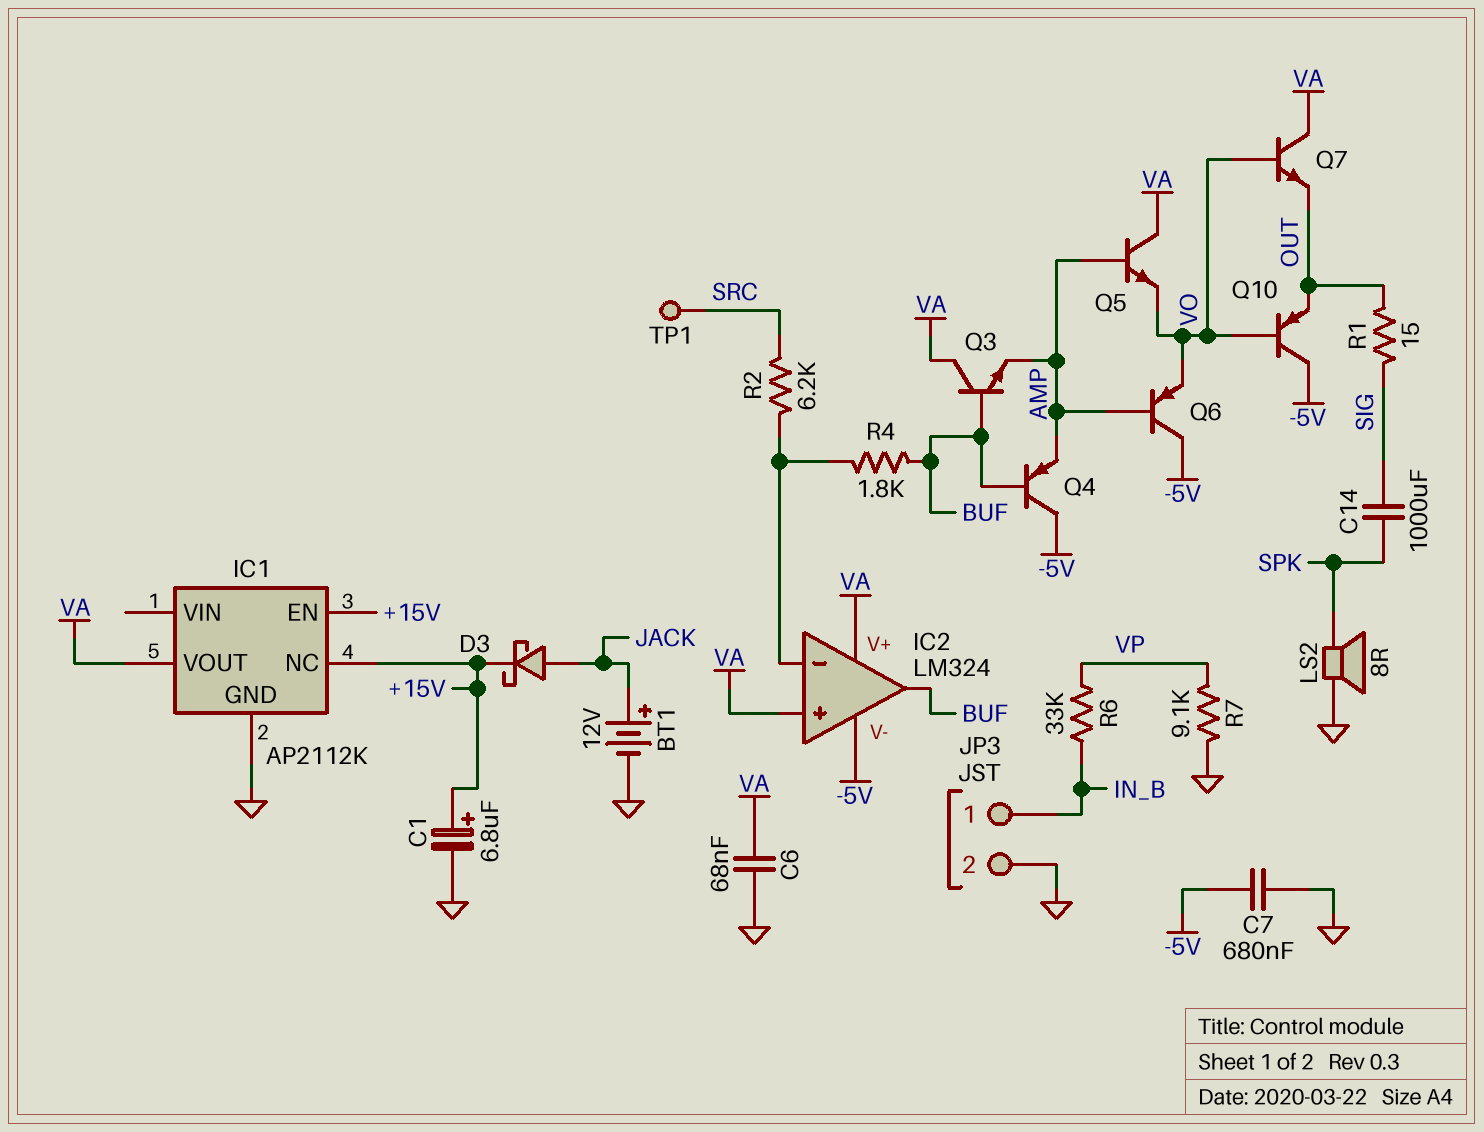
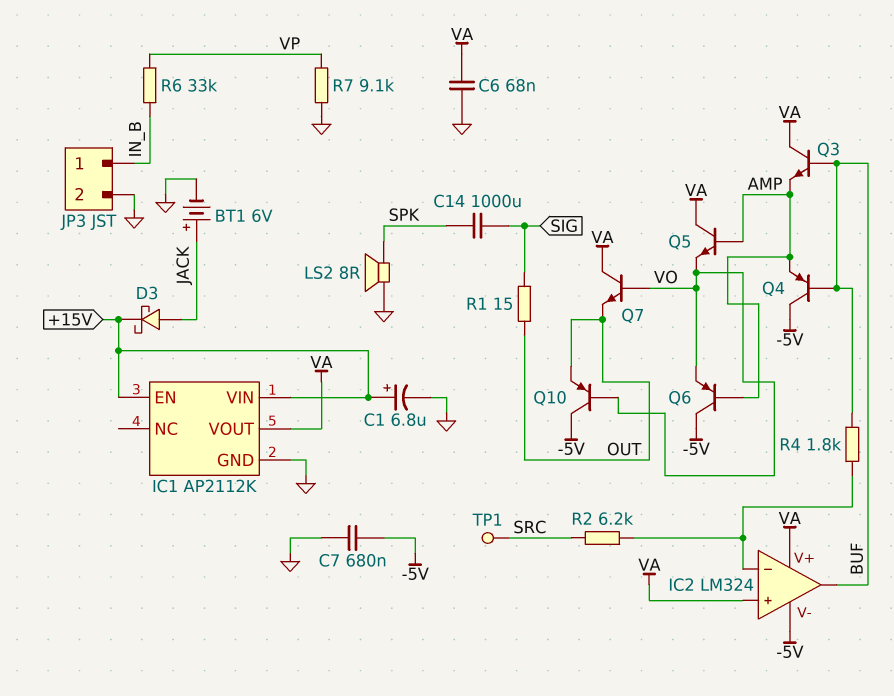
BT1: 12V (plus JACK, minus GND) -> 6V (plus JACK, minus GND)
IC1 pin NC: +15V -> none
IC1 pin VIN: none -> +15V

